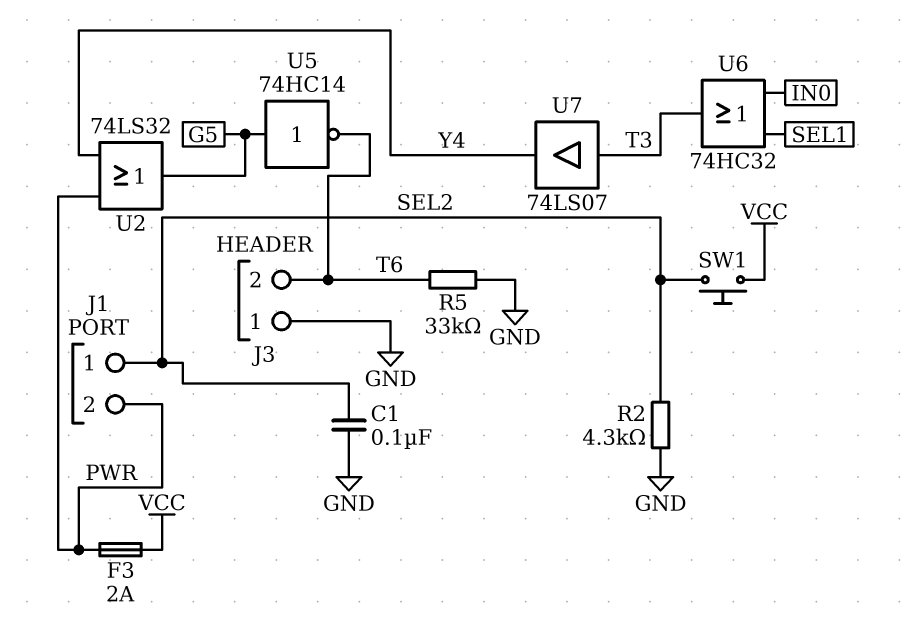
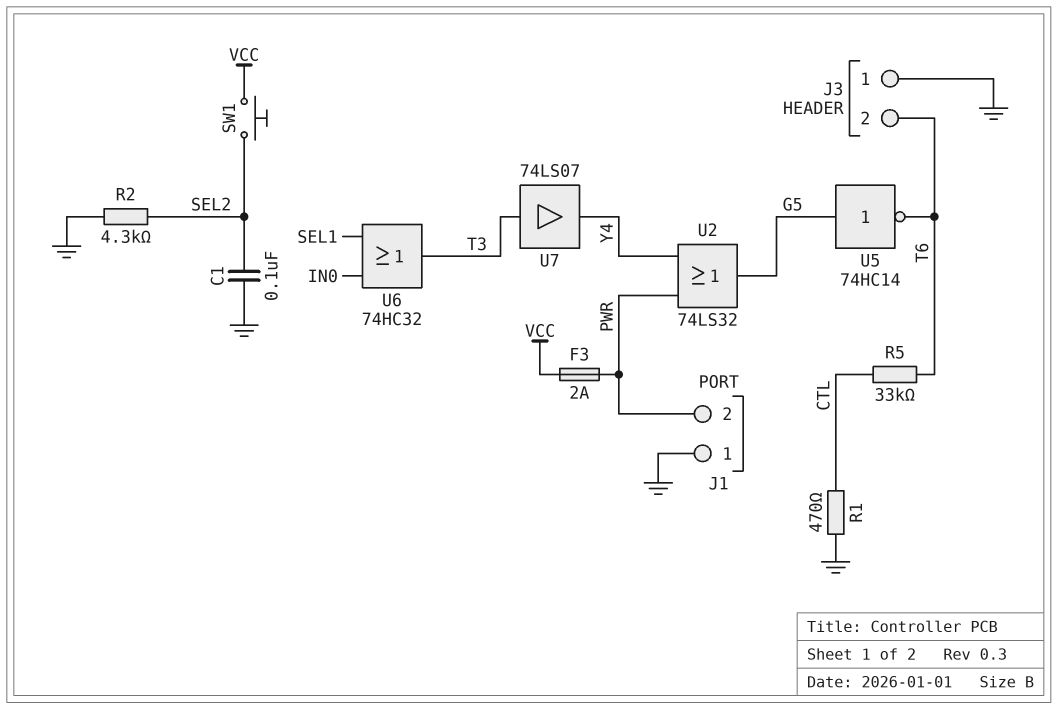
J1 pin 1: SEL2 -> GND
R1: none -> 470 (CTL, GND)
R5: 33k (GND, T6) -> 33k (CTL, T6)

